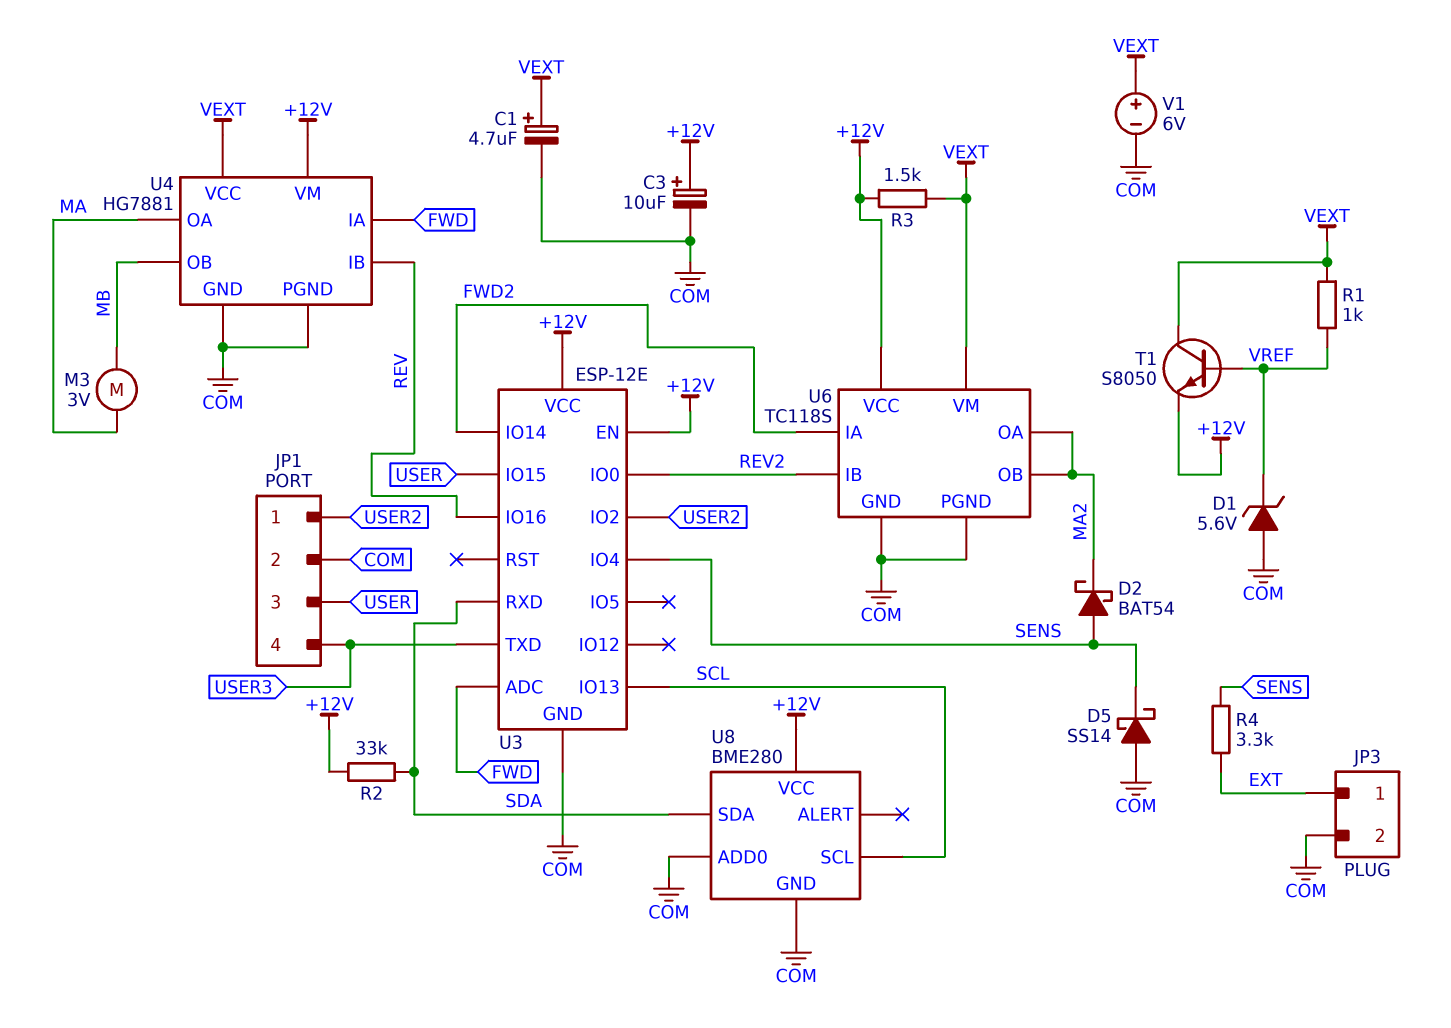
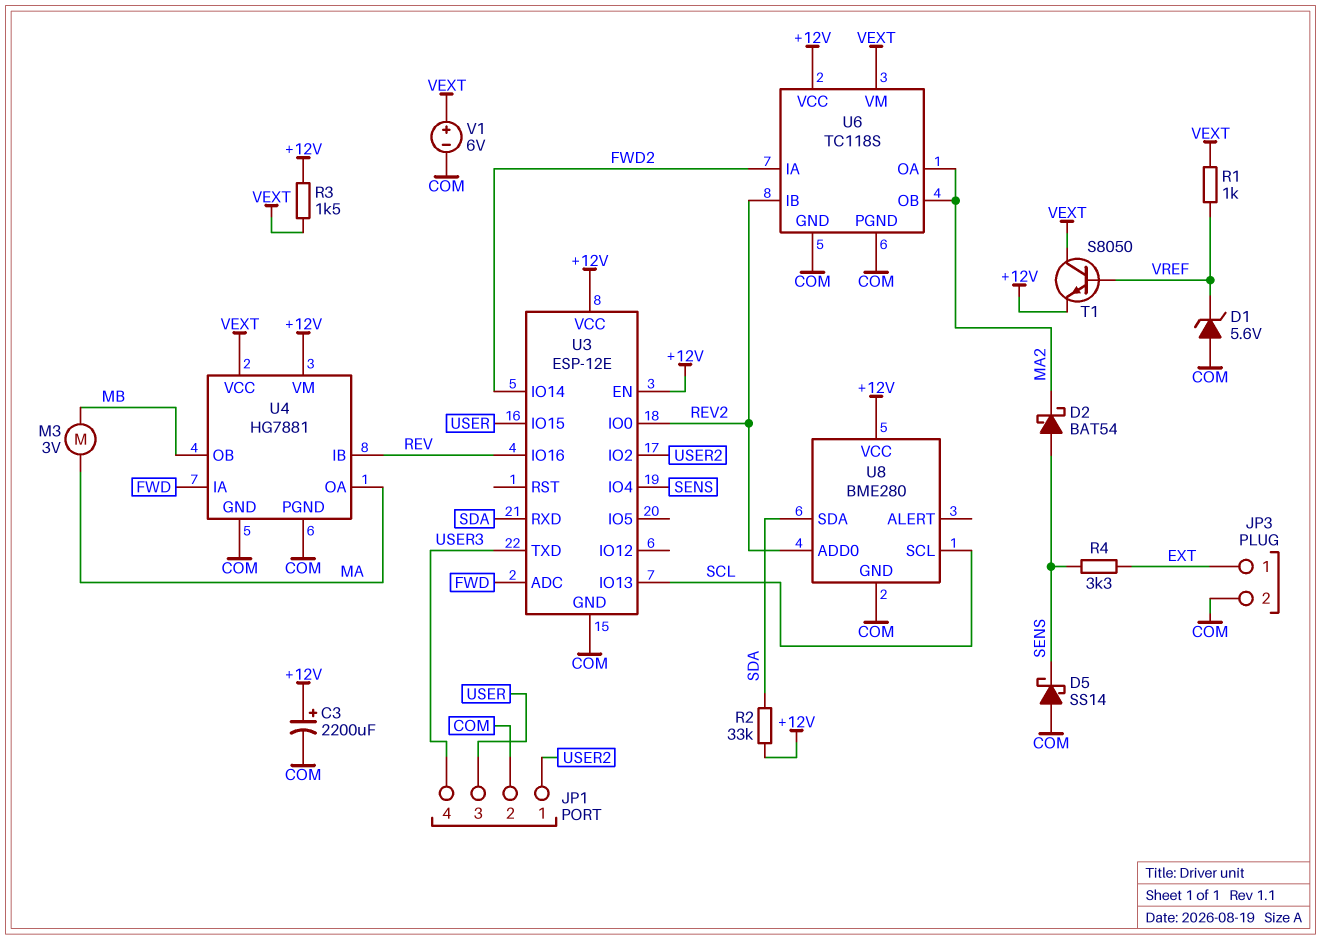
C1: 4.7uF (plus VEXT, minus COM) -> none
C3: 10uF (plus +12V, minus COM) -> 2200uF (plus +12V, minus COM)
U8 pin ADD0: COM -> REV2

